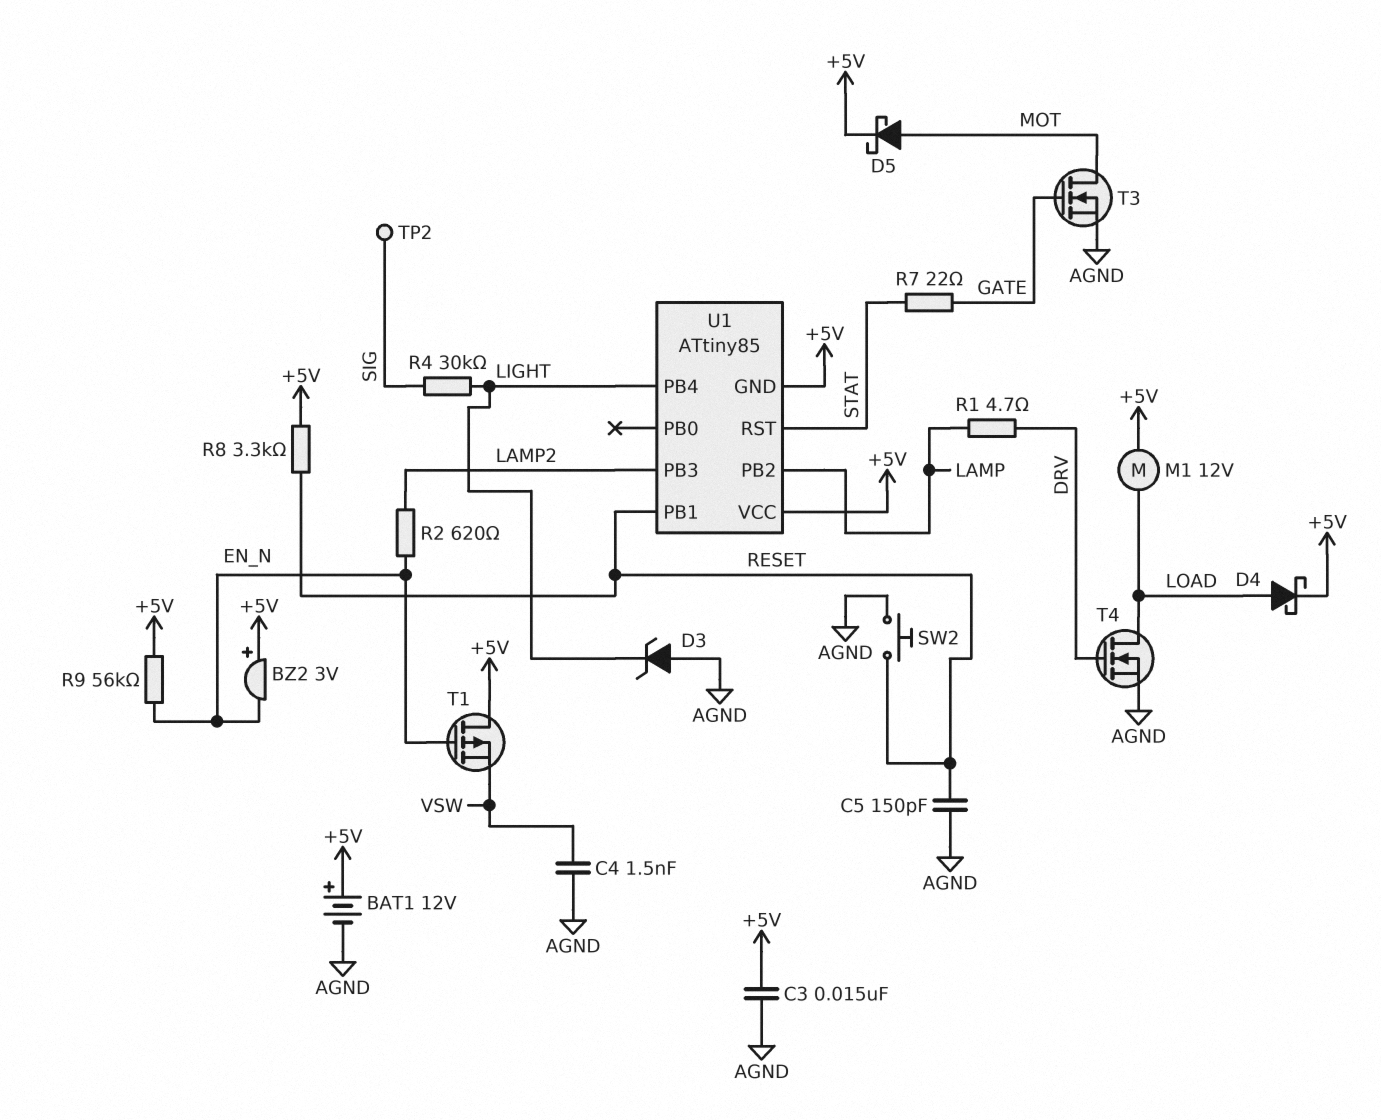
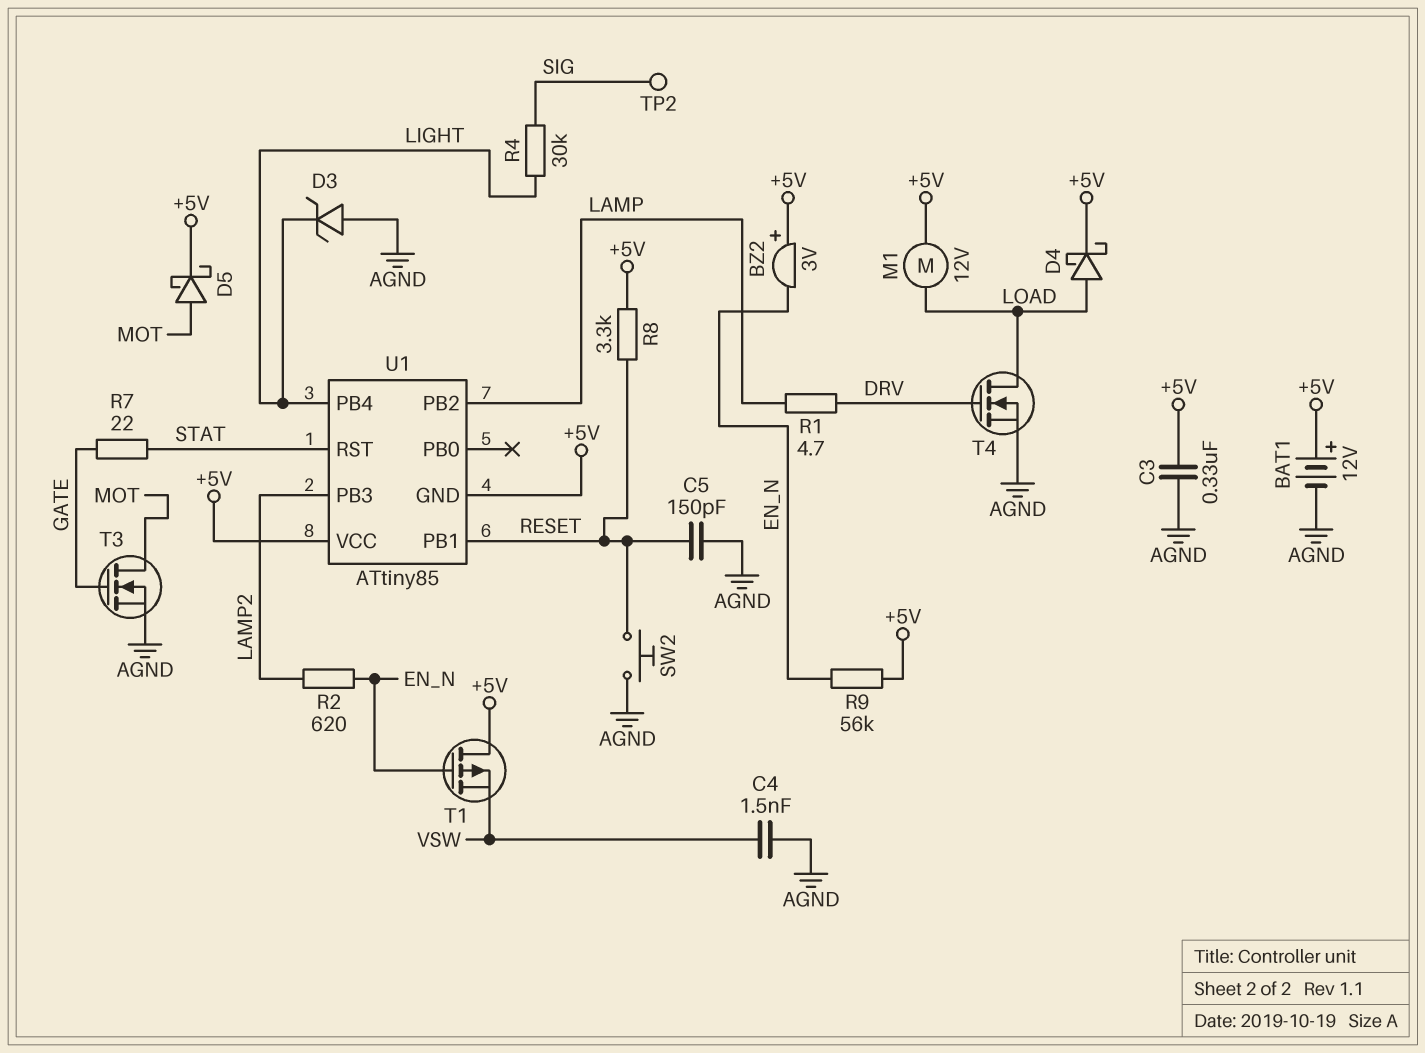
C3: 15nF (+5V, AGND) -> 330nF (+5V, AGND)

